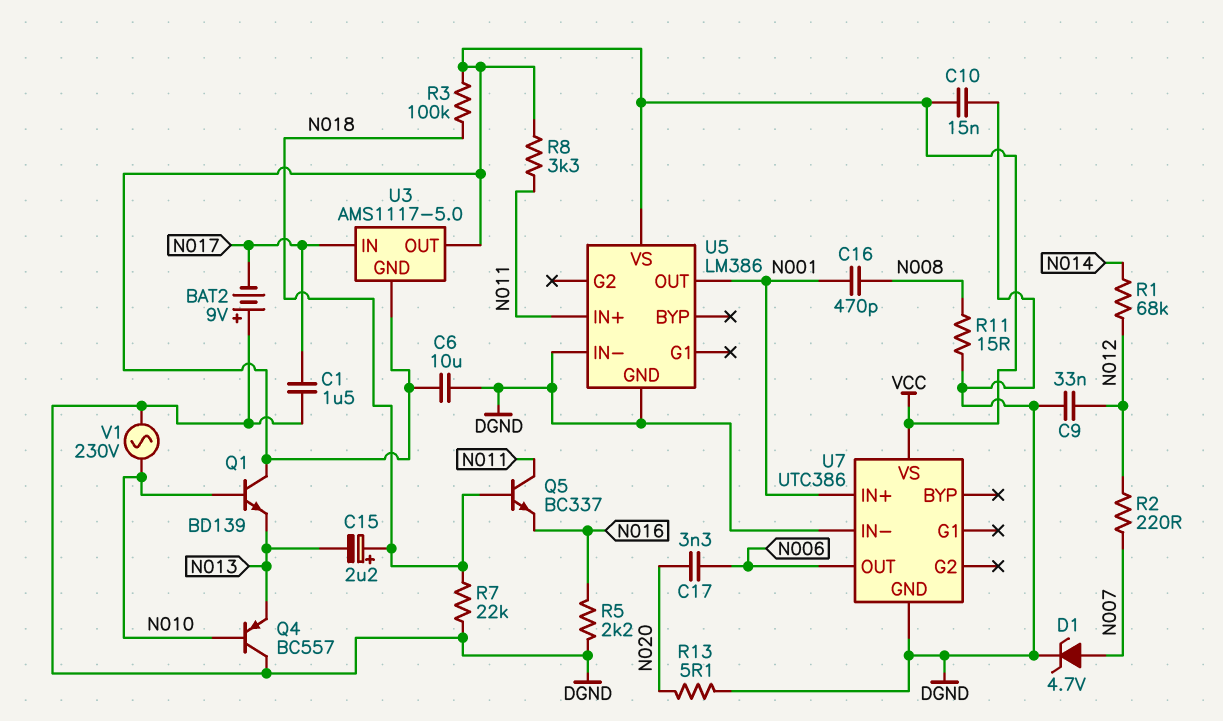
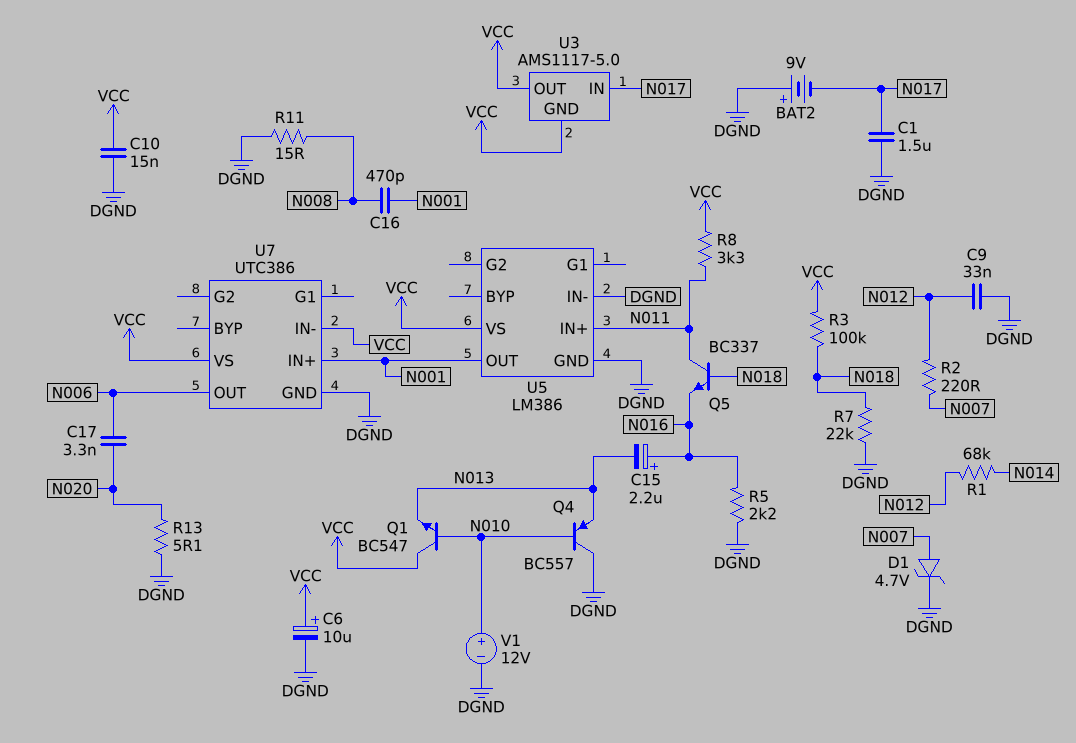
C6: 10uF (DGND, VCC) -> 10uF (plus VCC, minus DGND)
C15: 2.2uF (plus N018, minus N013) -> 2.2uF (plus N016, minus N013)
Q1: NPN BD139 (B N010, C VCC, E N013) -> NPN BC547 (B N010, C VCC, E N013)
U7 pin IN-: DGND -> VCC
V1: AC 230V (DGND, N010) -> 12V (plus N010, minus DGND)

